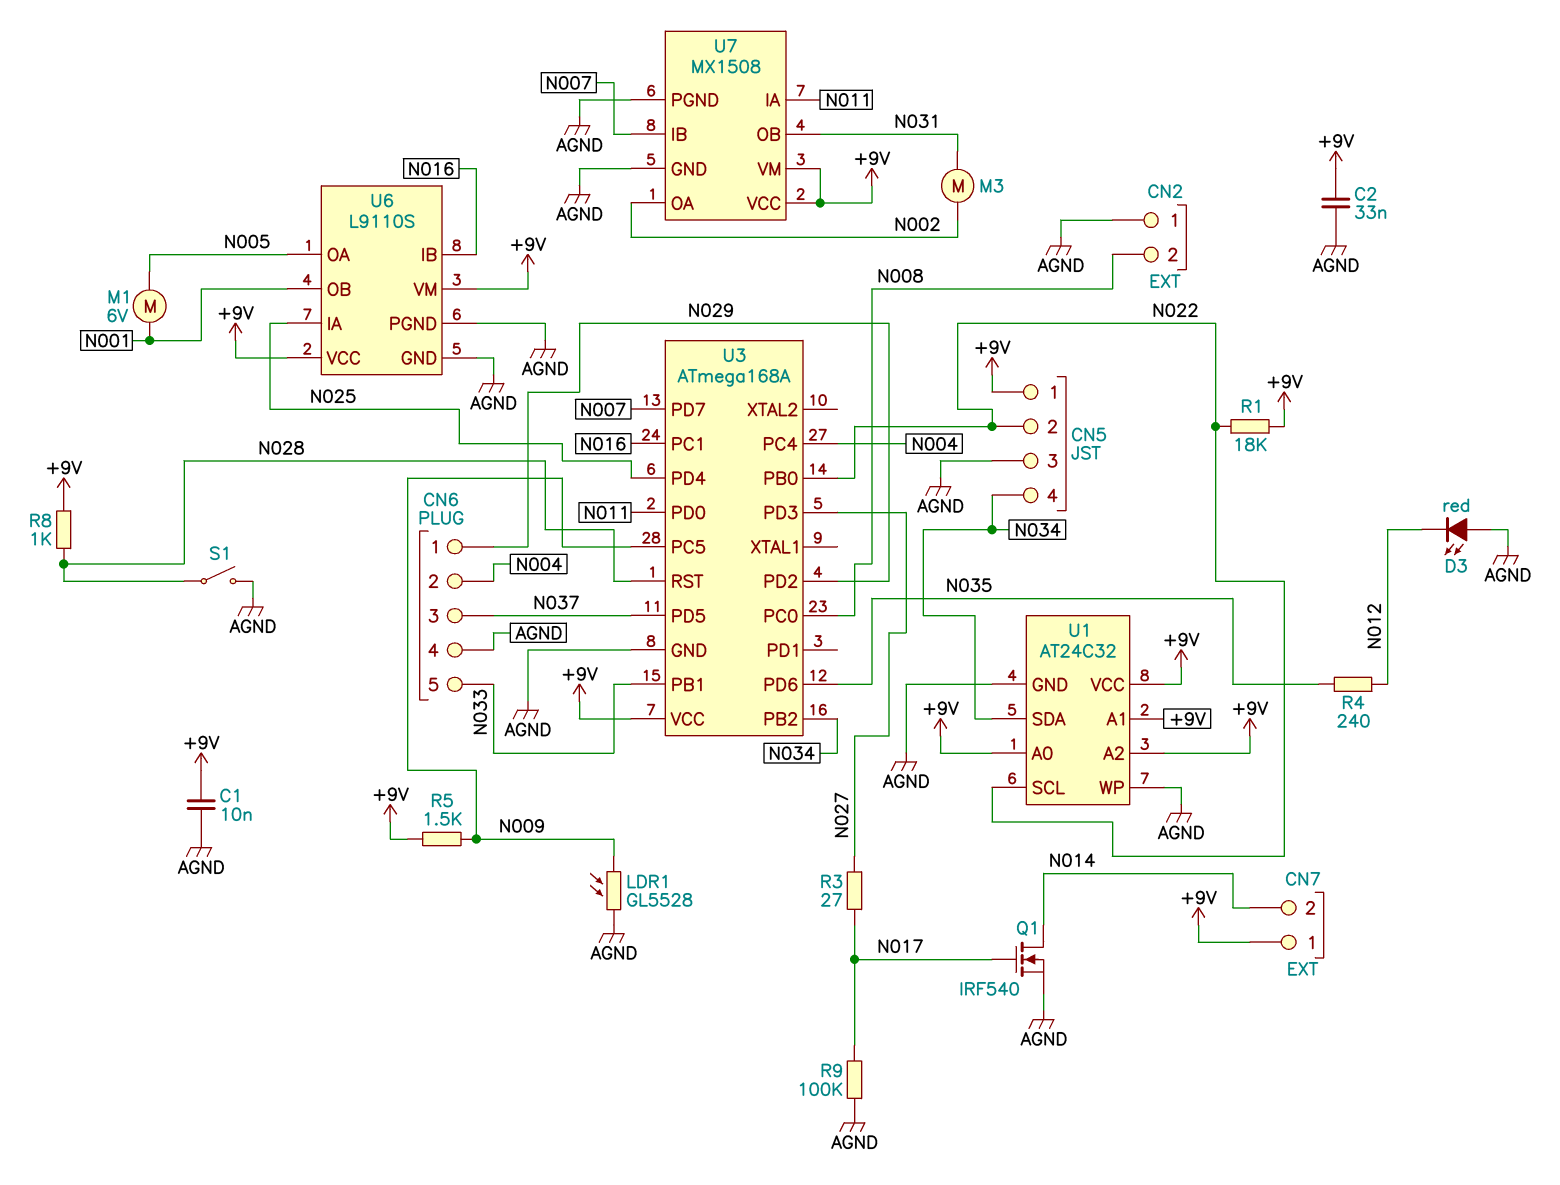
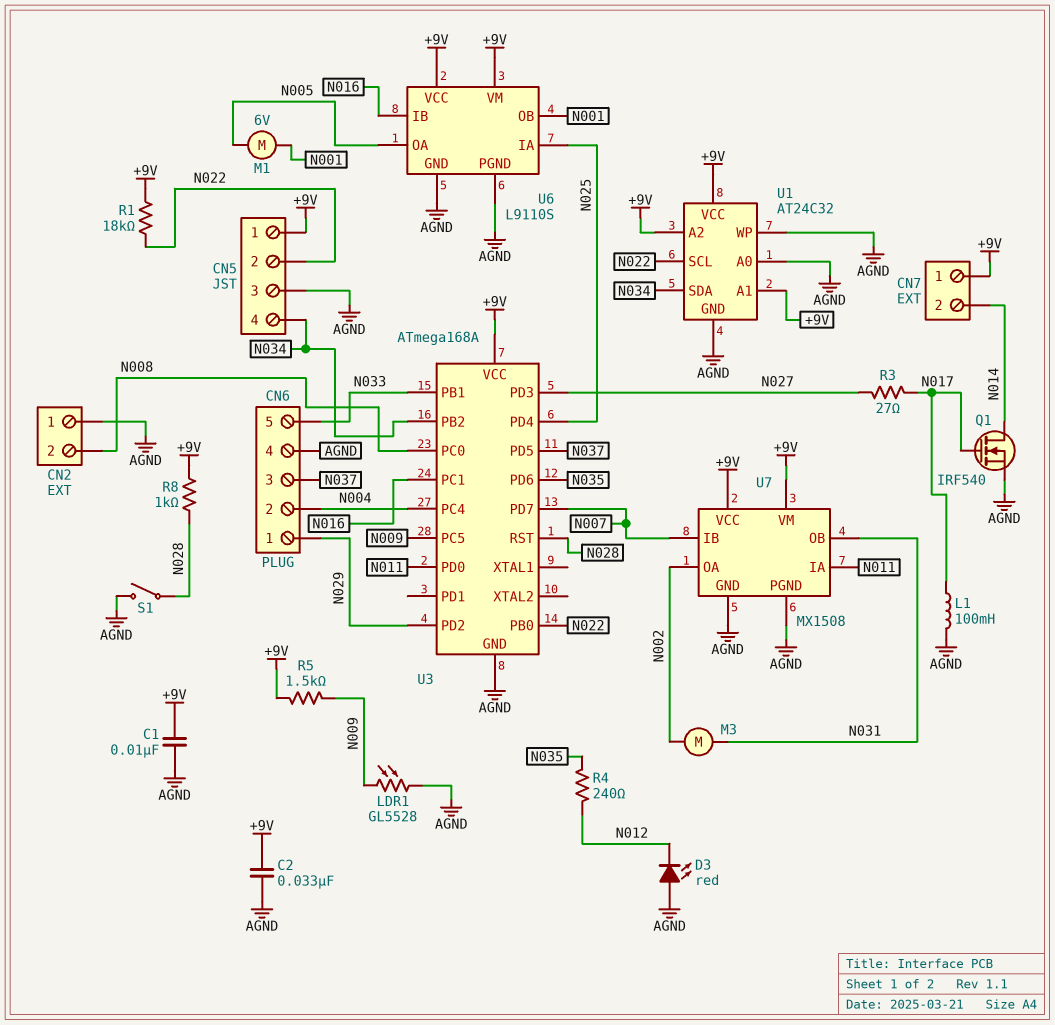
L1: none -> 100mH (AGND, N017)
R9: 100k (AGND, N017) -> none
U1 pin A0: +9V -> AGND

